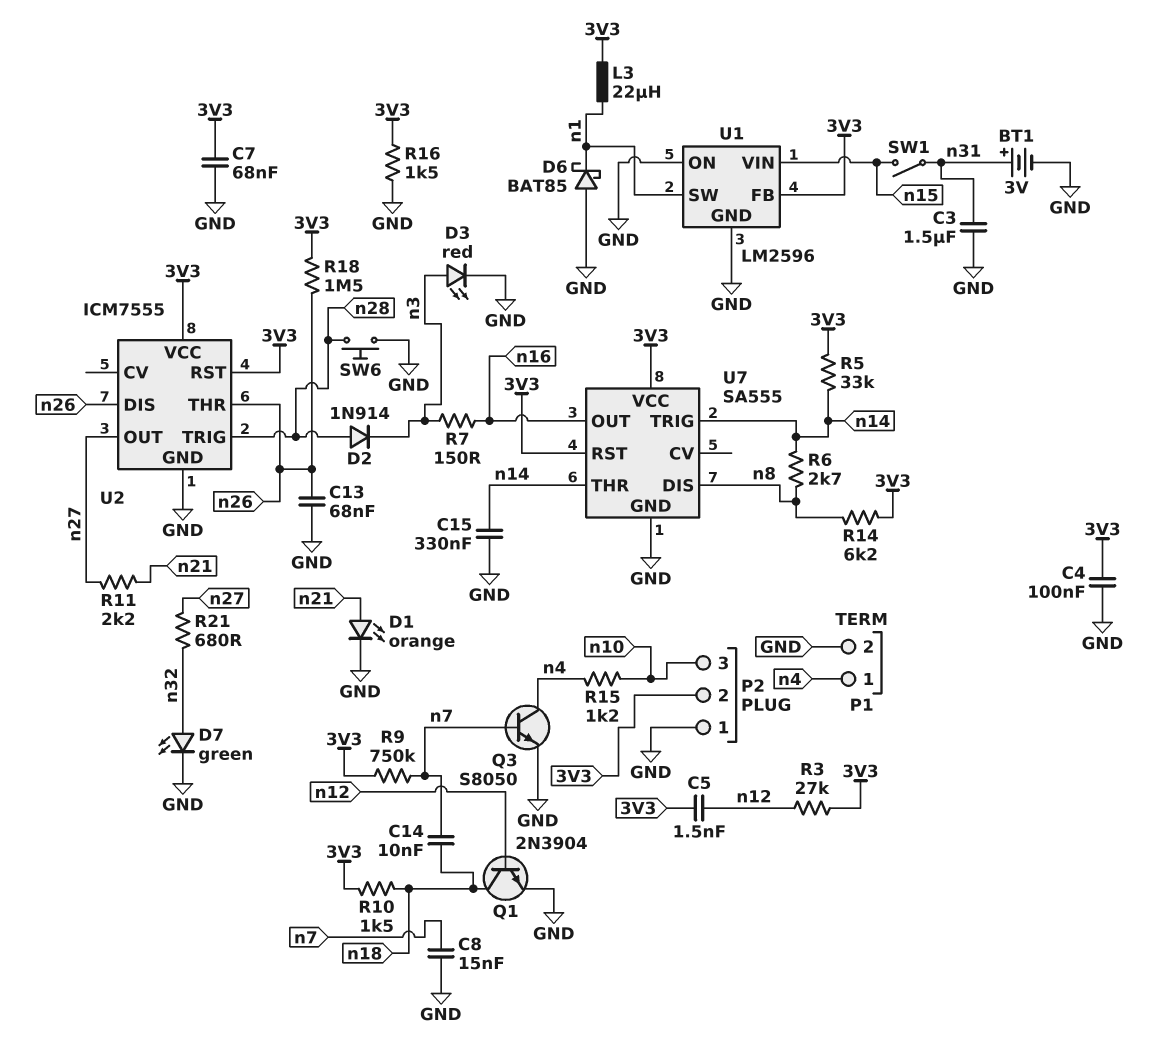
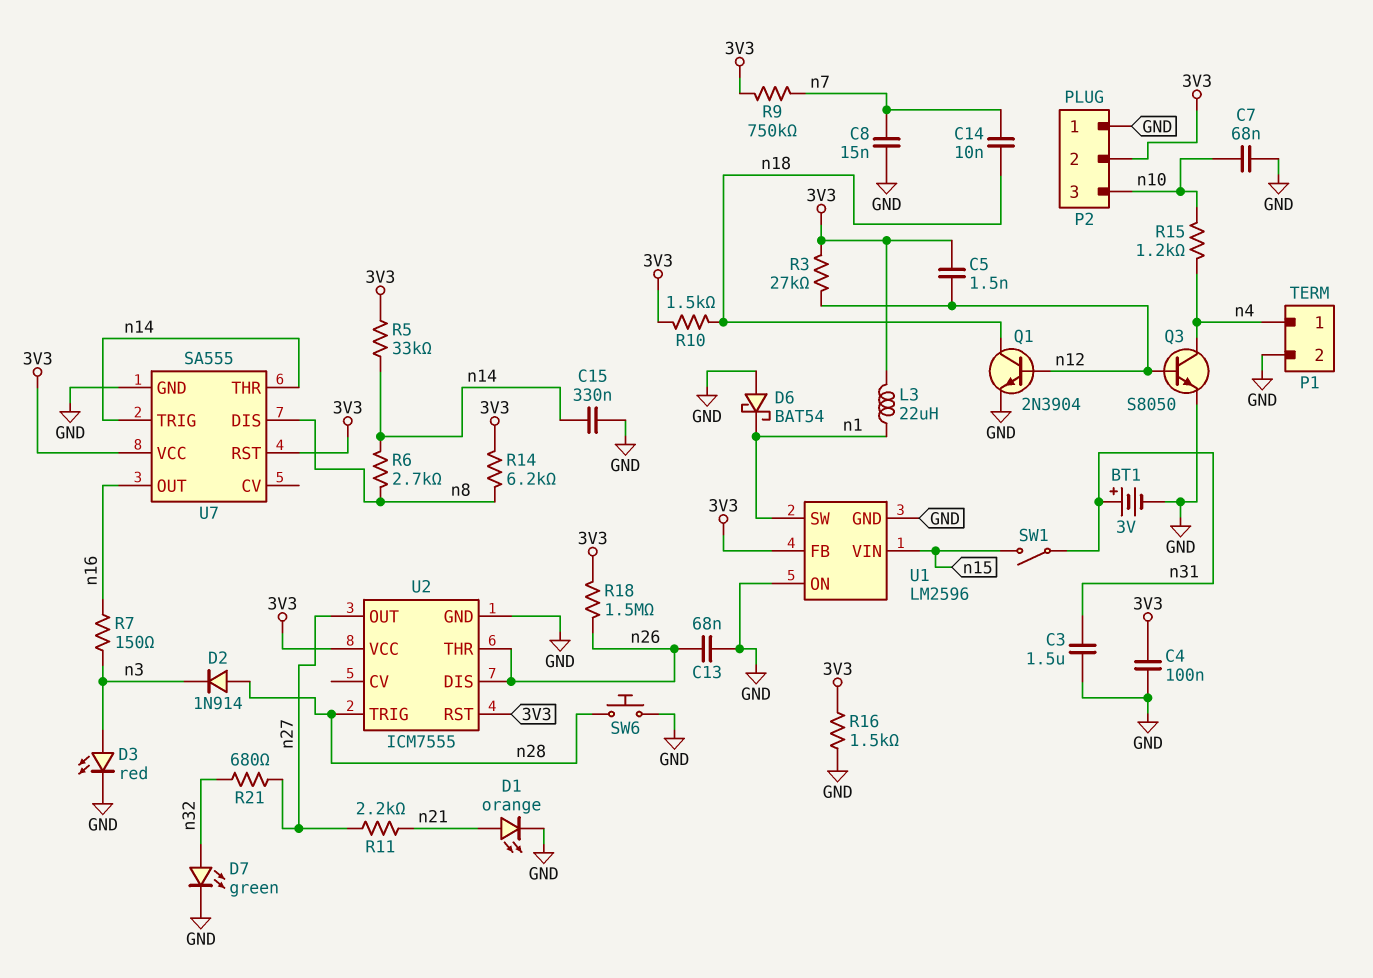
C7: 68nF (3V3, GND) -> 68nF (GND, n10)
D6: schottky BAT85 (A GND, K n1) -> schottky BAT54 (A GND, K n1)
Q3: NPN S8050 (B n7, C n4, E GND) -> NPN S8050 (B n12, C n4, E GND)

